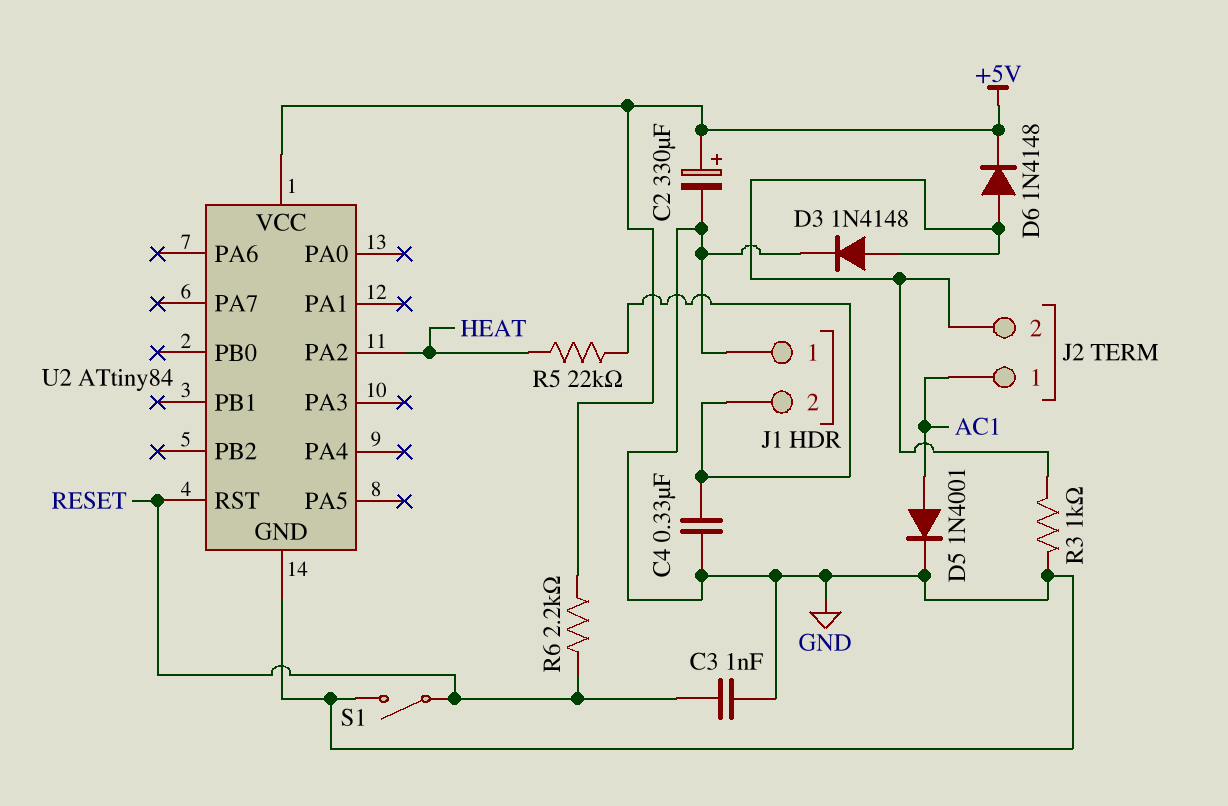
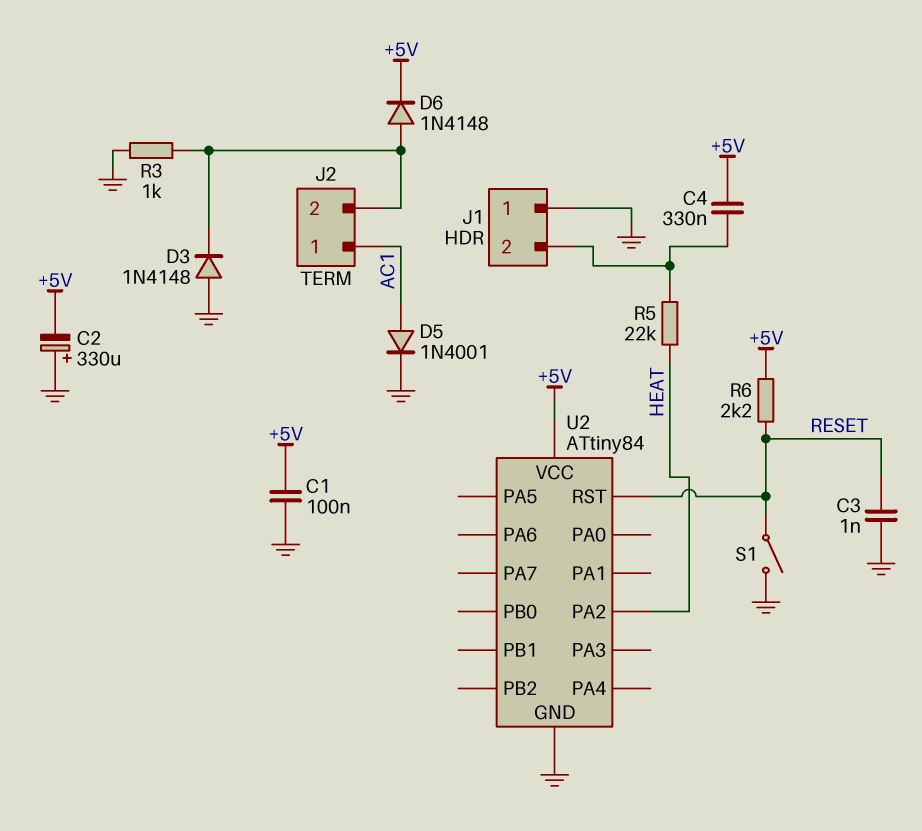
C1: none -> 100nF (+5V, GND)
C2: 330uF (plus +5V, minus GND) -> 330uF (plus GND, minus +5V)
C4: 330nF (GND, J1/2) -> 330nF (+5V, J1/2)
D3: diode 1N4148 (A J2/2, K GND) -> diode 1N4148 (A GND, K J2/2)

